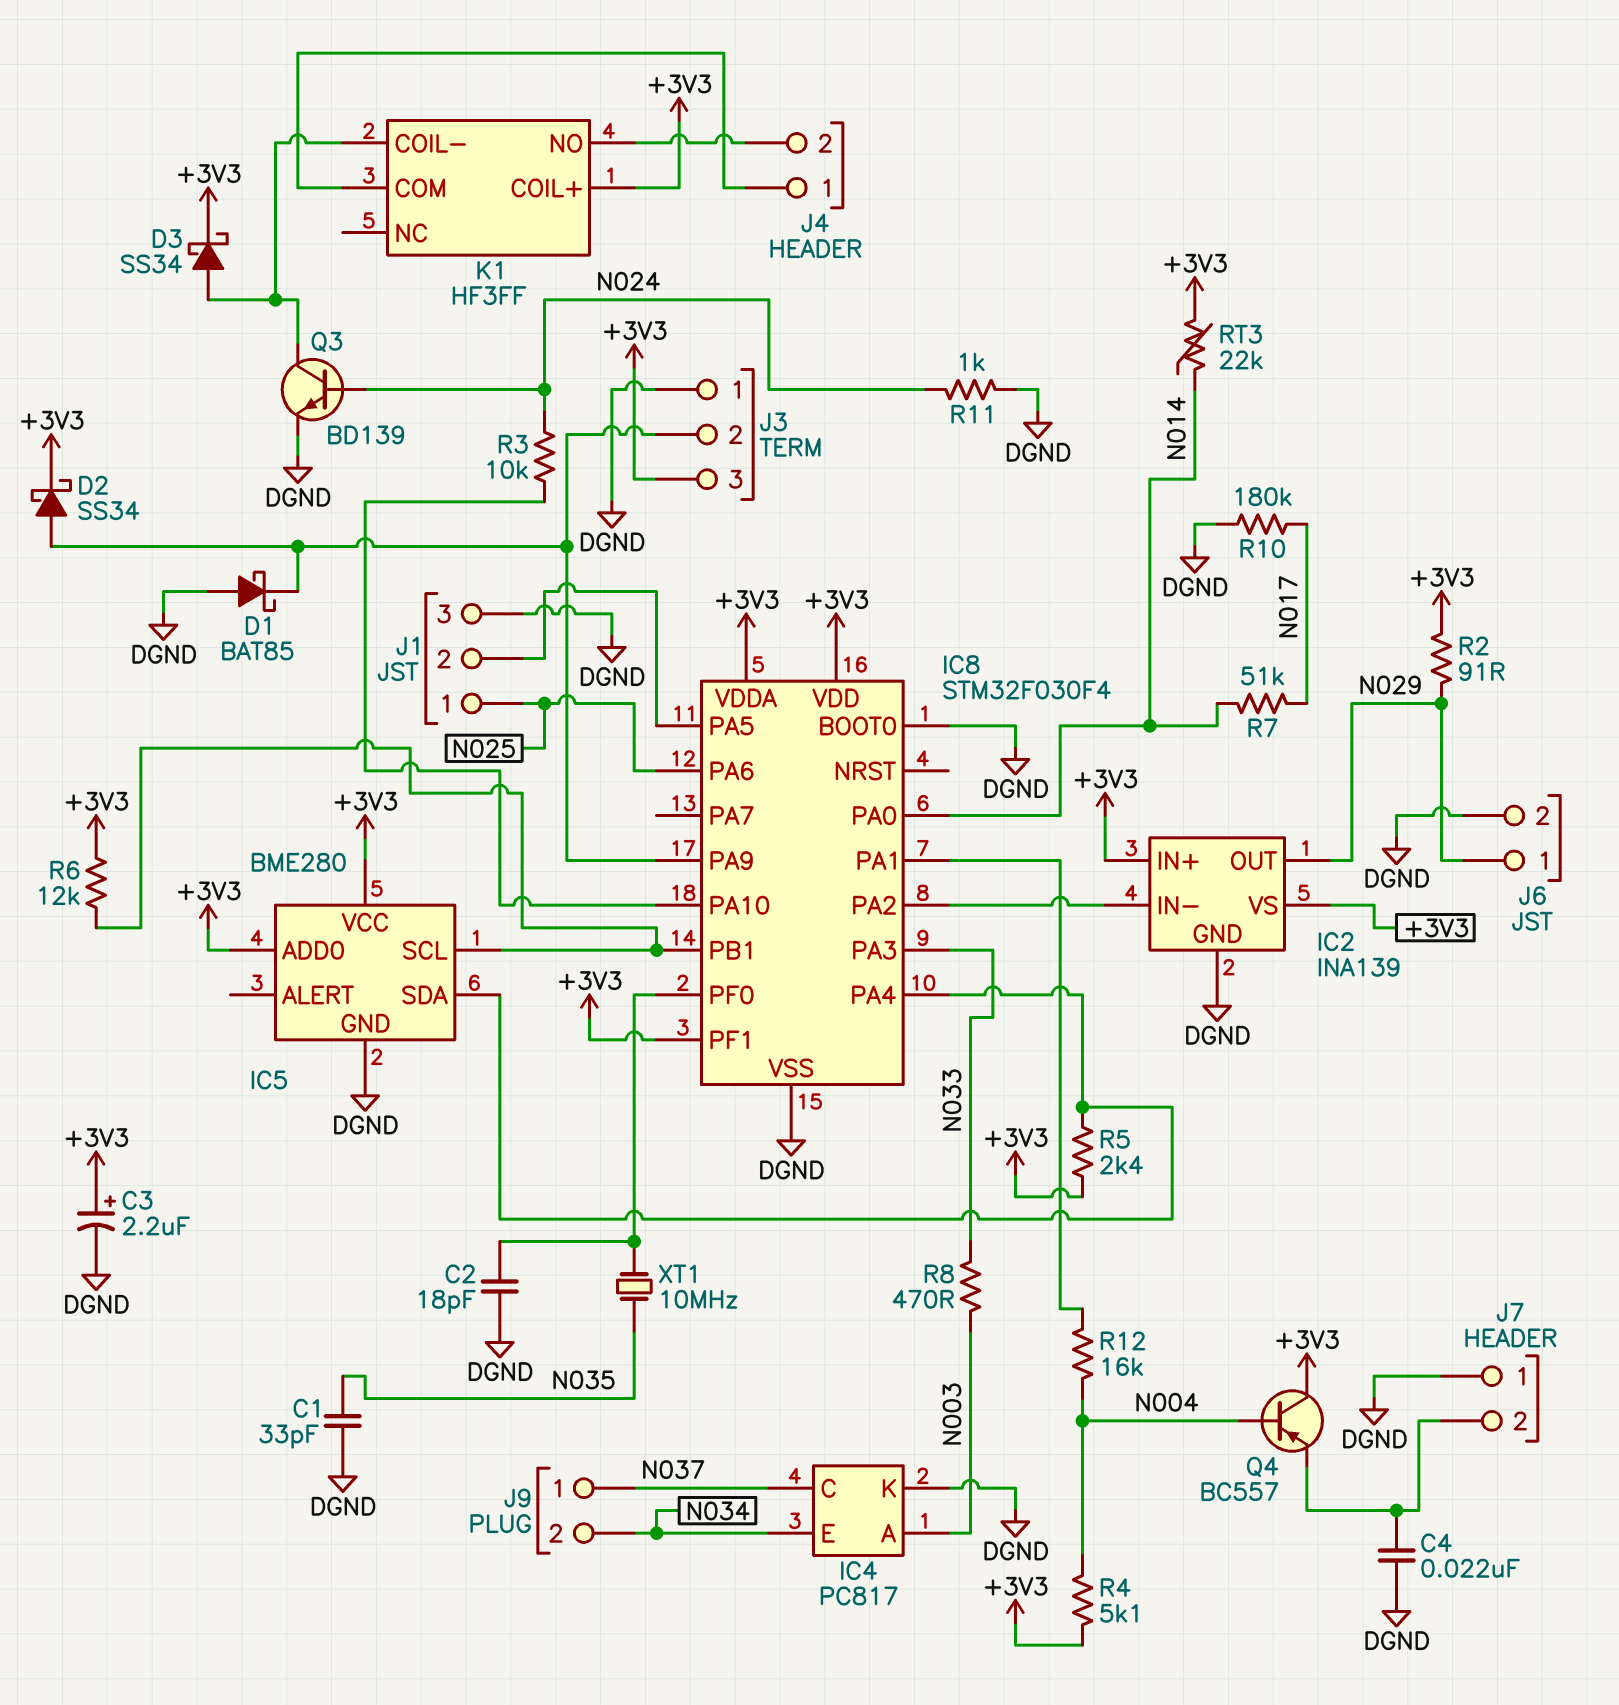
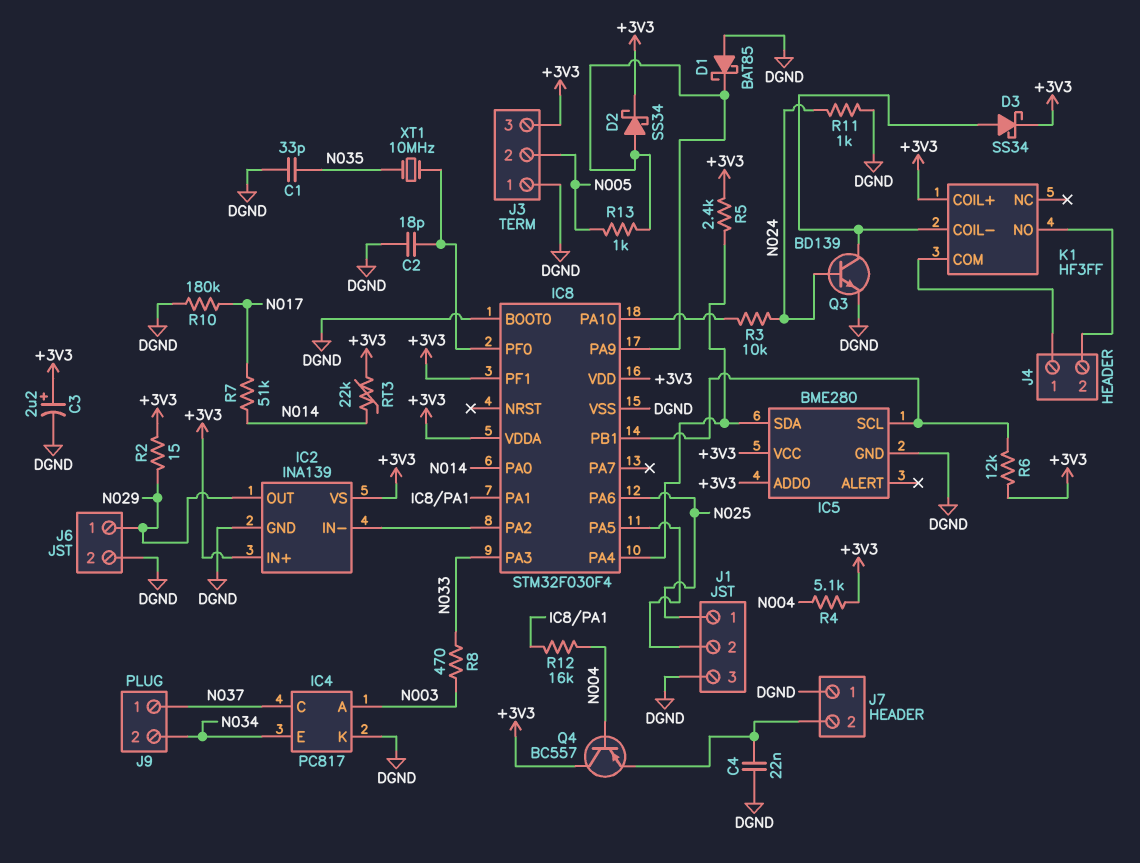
J3 pin 2: IC8/PA9 -> N005
R2: 91 (+3V3, N029) -> 15 (+3V3, N029)
R13: none -> 1k (IC8/PA9, N005)

